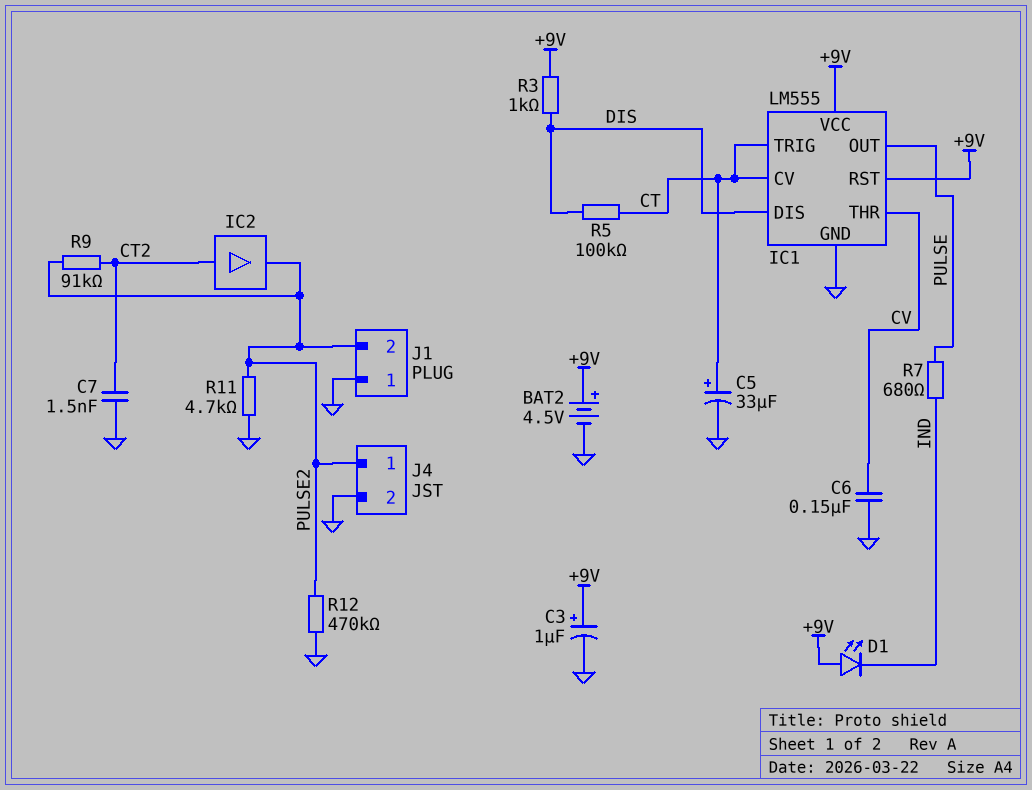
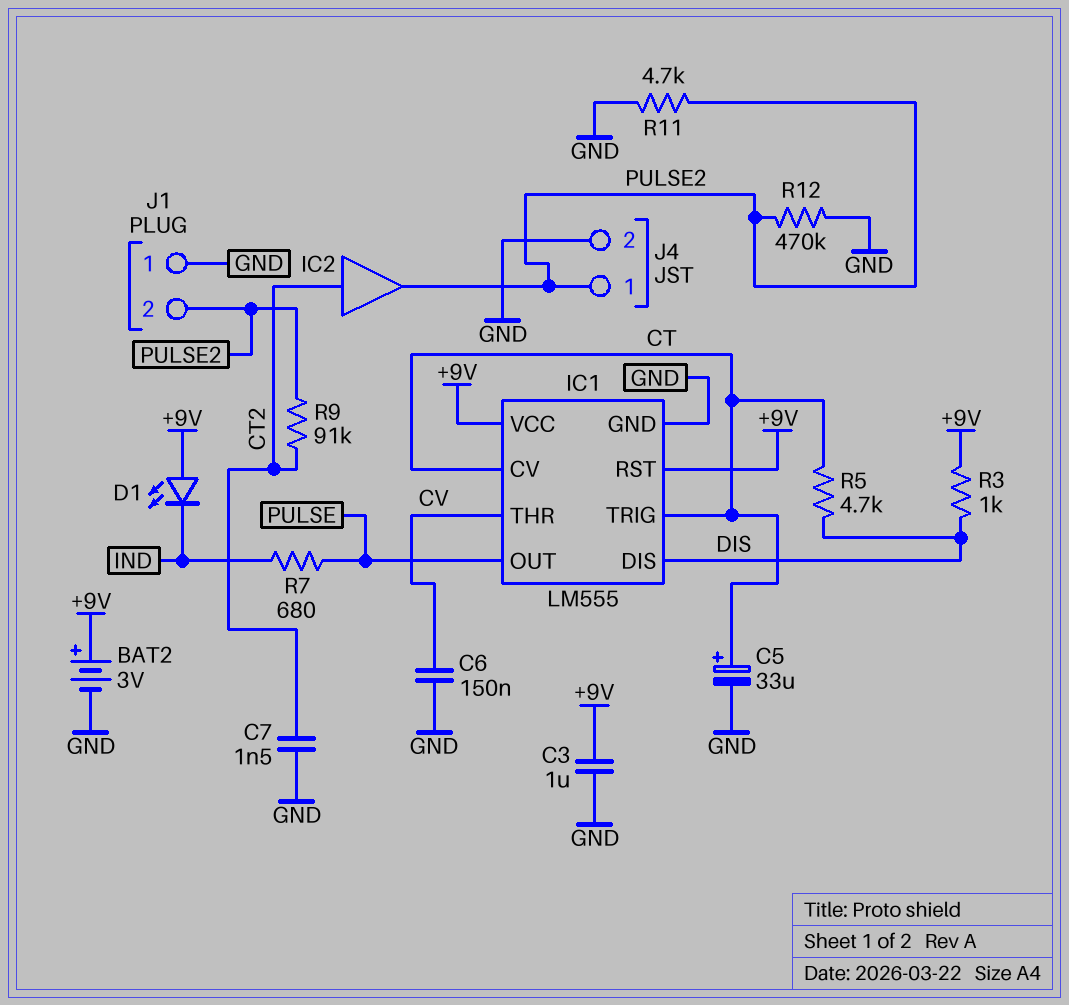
BAT2: 4.5V (plus +9V, minus GND) -> 3V (plus +9V, minus GND)
C3: 1uF (plus +9V, minus GND) -> 1uF (+9V, GND)
R5: 100k (CT, DIS) -> 4.7k (CT, DIS)

